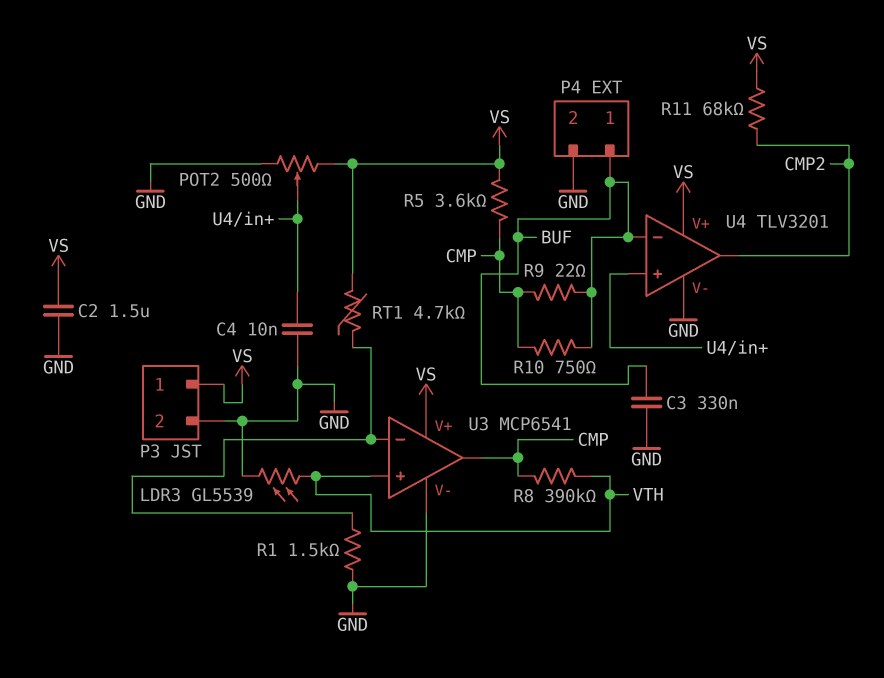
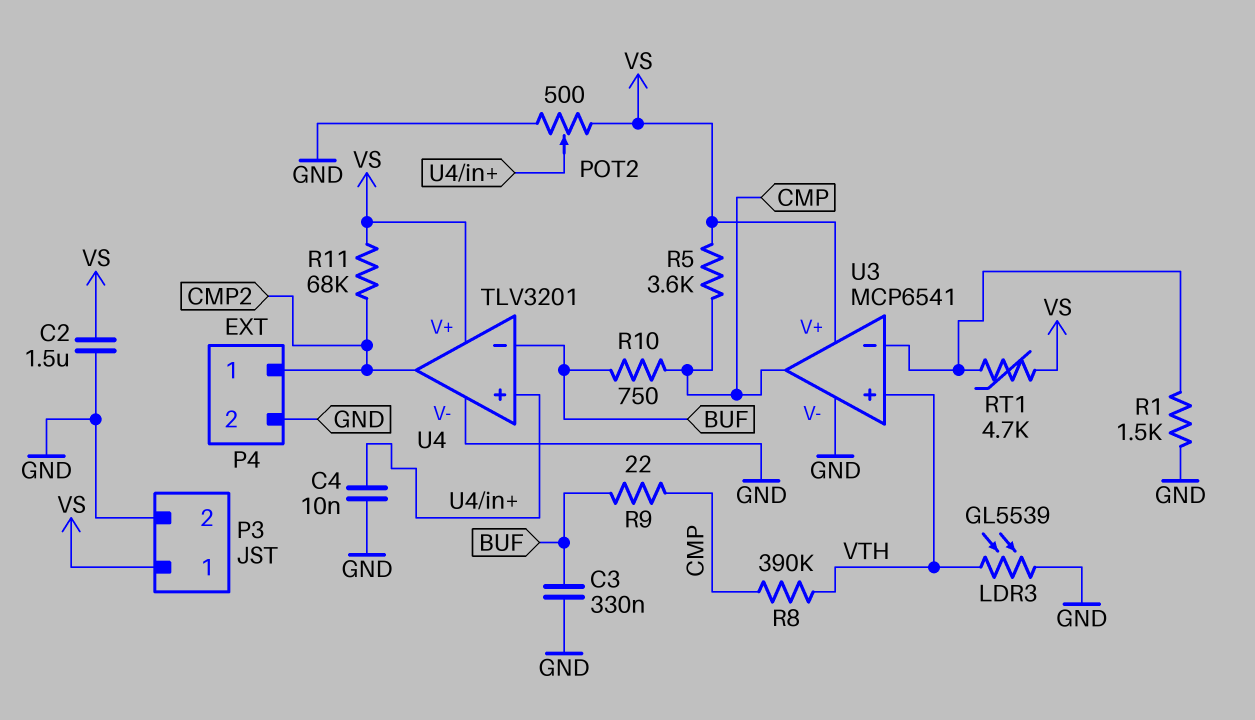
P4 pin 1: BUF -> CMP2

